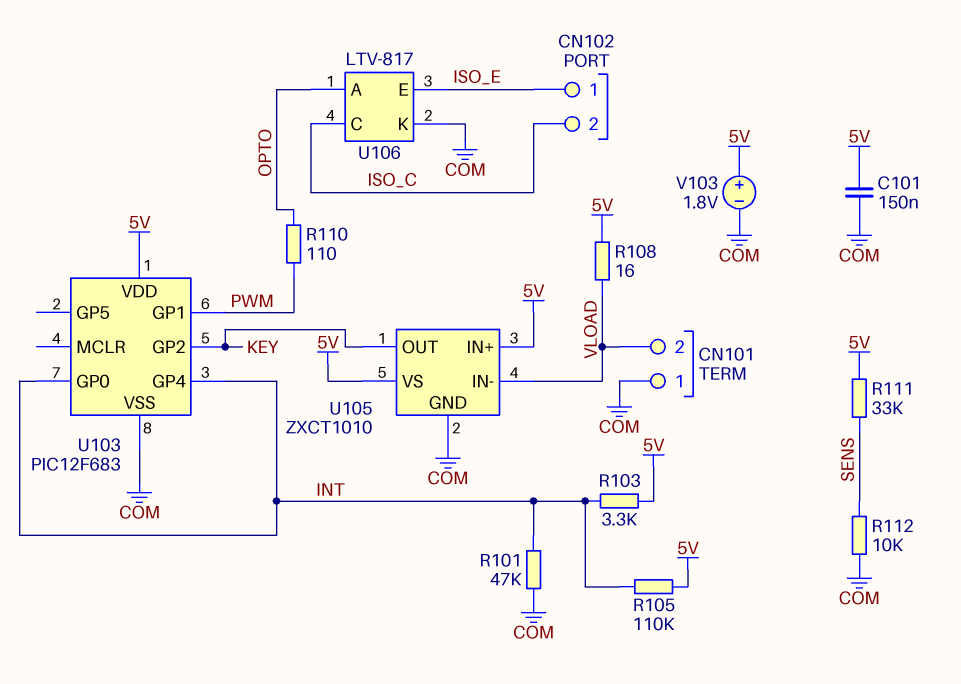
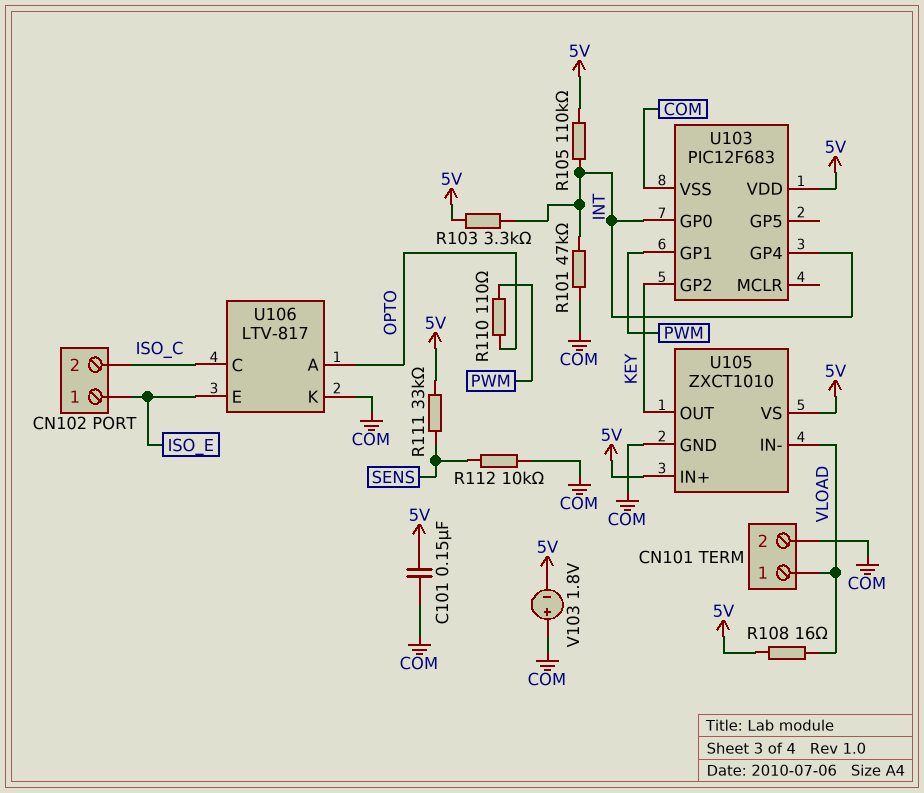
CN101 pin 1: COM -> VLOAD
CN101 pin 2: VLOAD -> COM
V103: 1.8V (plus 5V, minus COM) -> 1.8V (plus COM, minus 5V)

